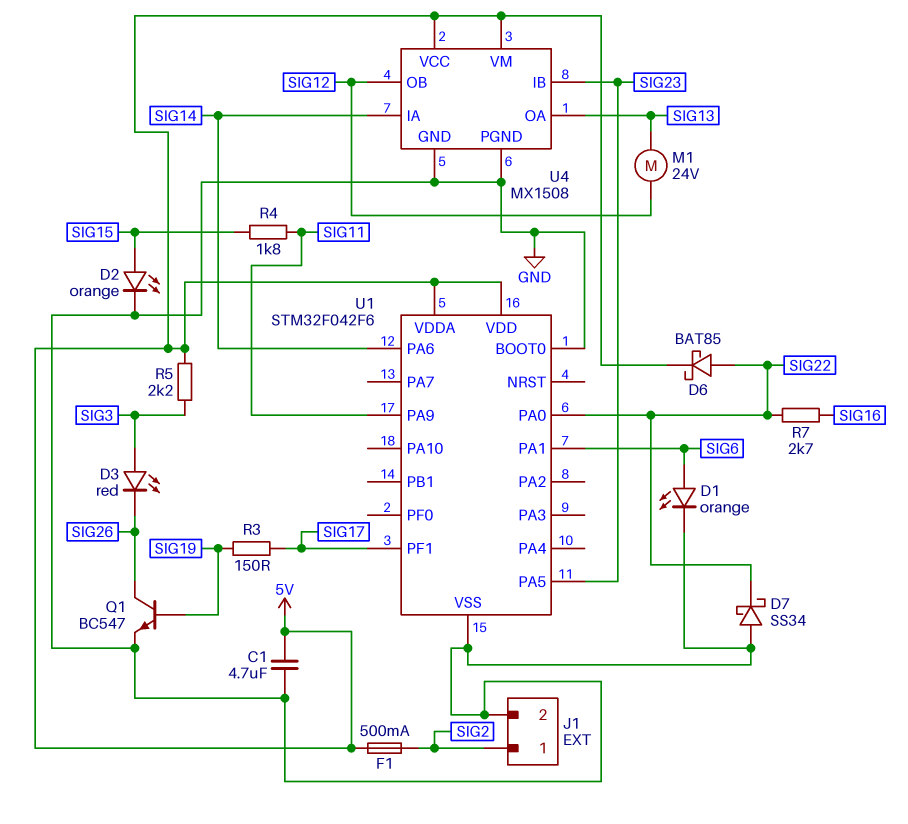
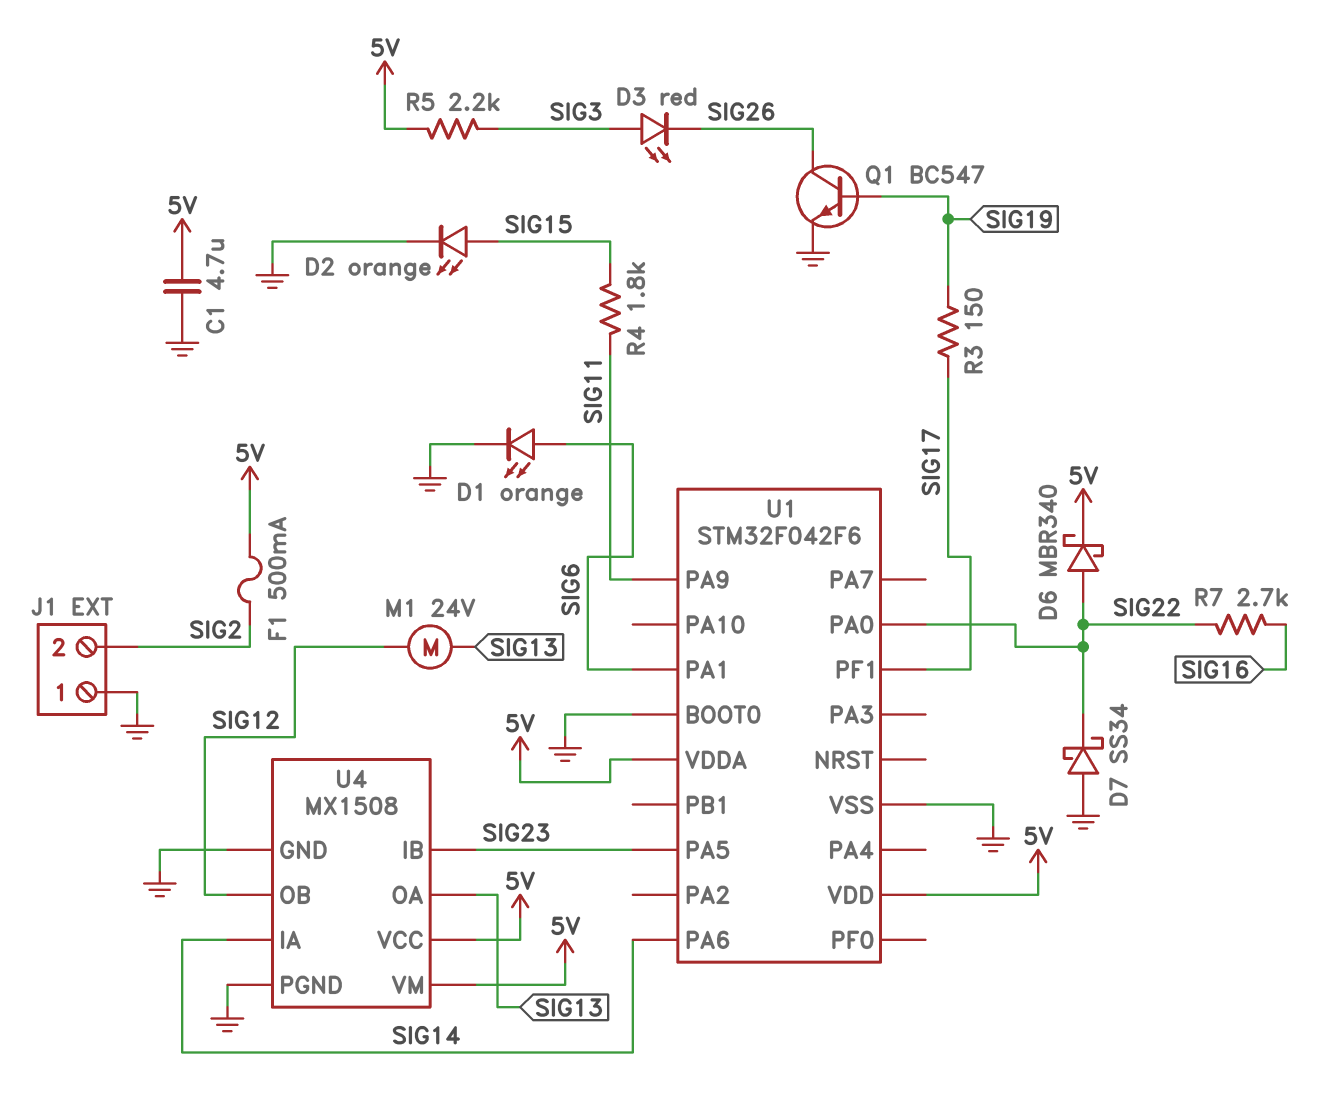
D6: schottky BAT85 (A SIG22, K 5V) -> schottky MBR340 (A SIG22, K 5V)
J1 pin 1: SIG2 -> GND
J1 pin 2: GND -> SIG2

